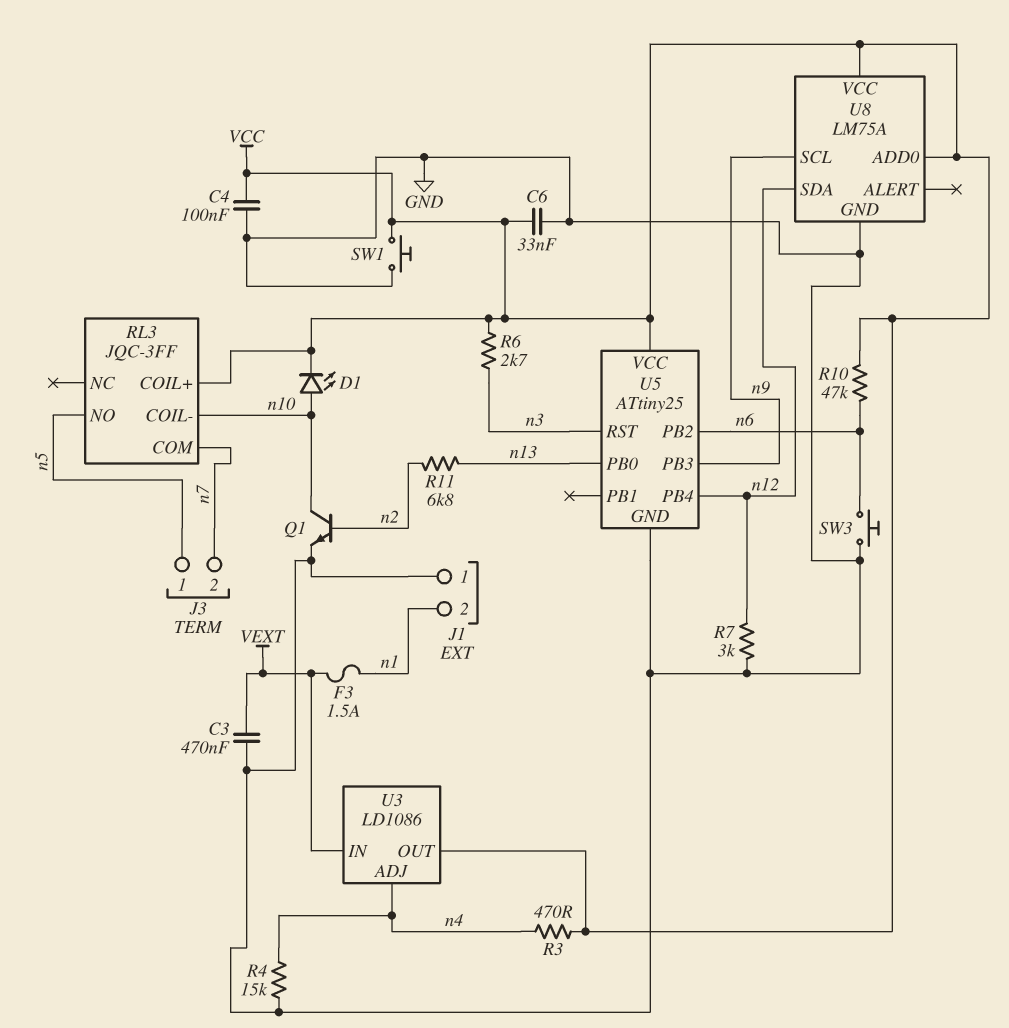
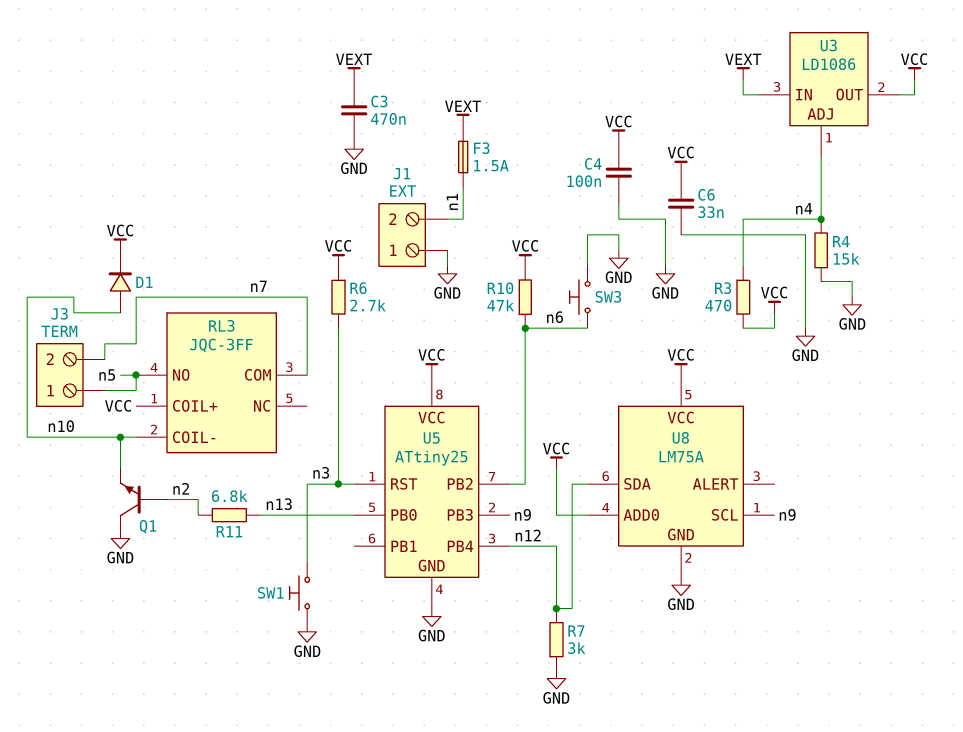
D1: LED (A n10, K VCC) -> diode (A n10, K VCC)
Q1: NPN (B n2, C n10, E GND) -> NPN (B n2, C GND, E n10)
SW1: button (GND, VCC) -> button (GND, n3)

